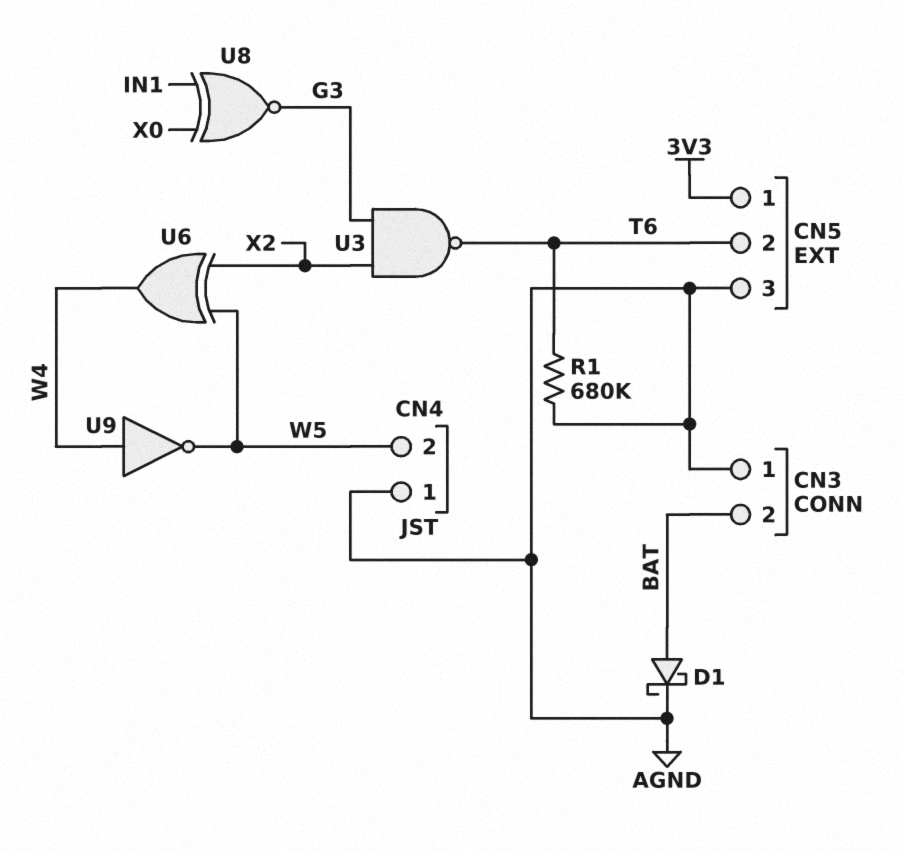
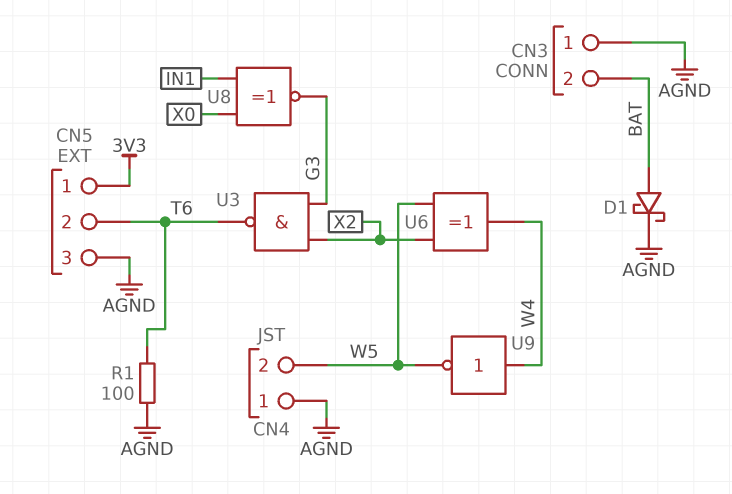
R1: 680k (AGND, T6) -> 100 (AGND, T6)

